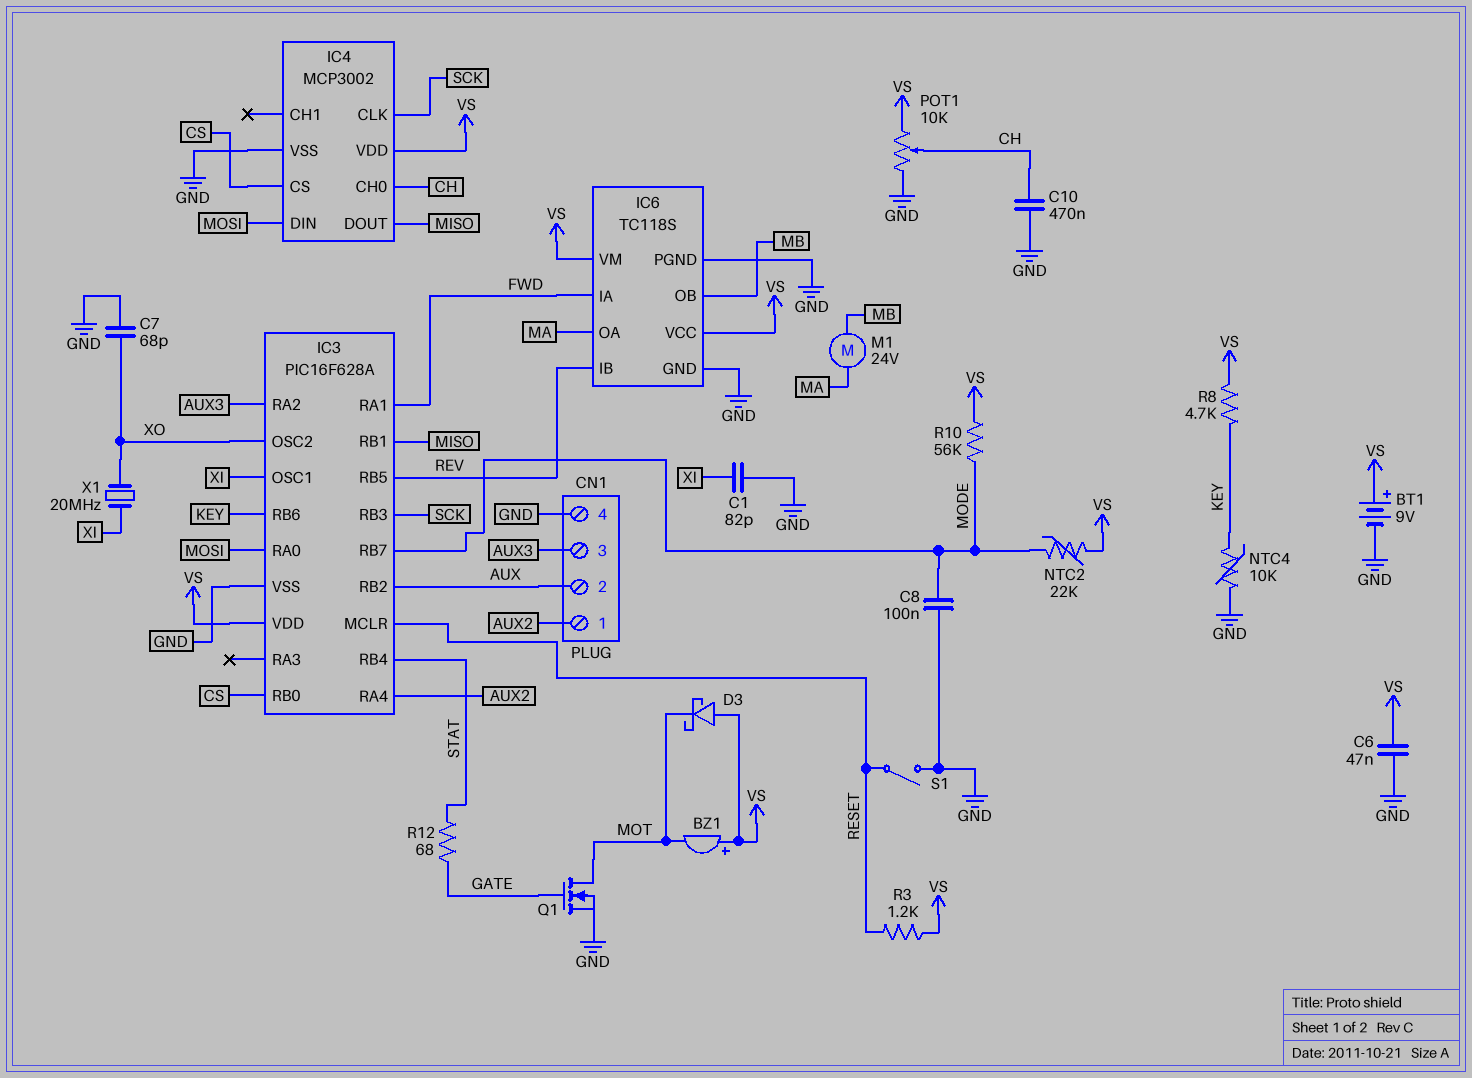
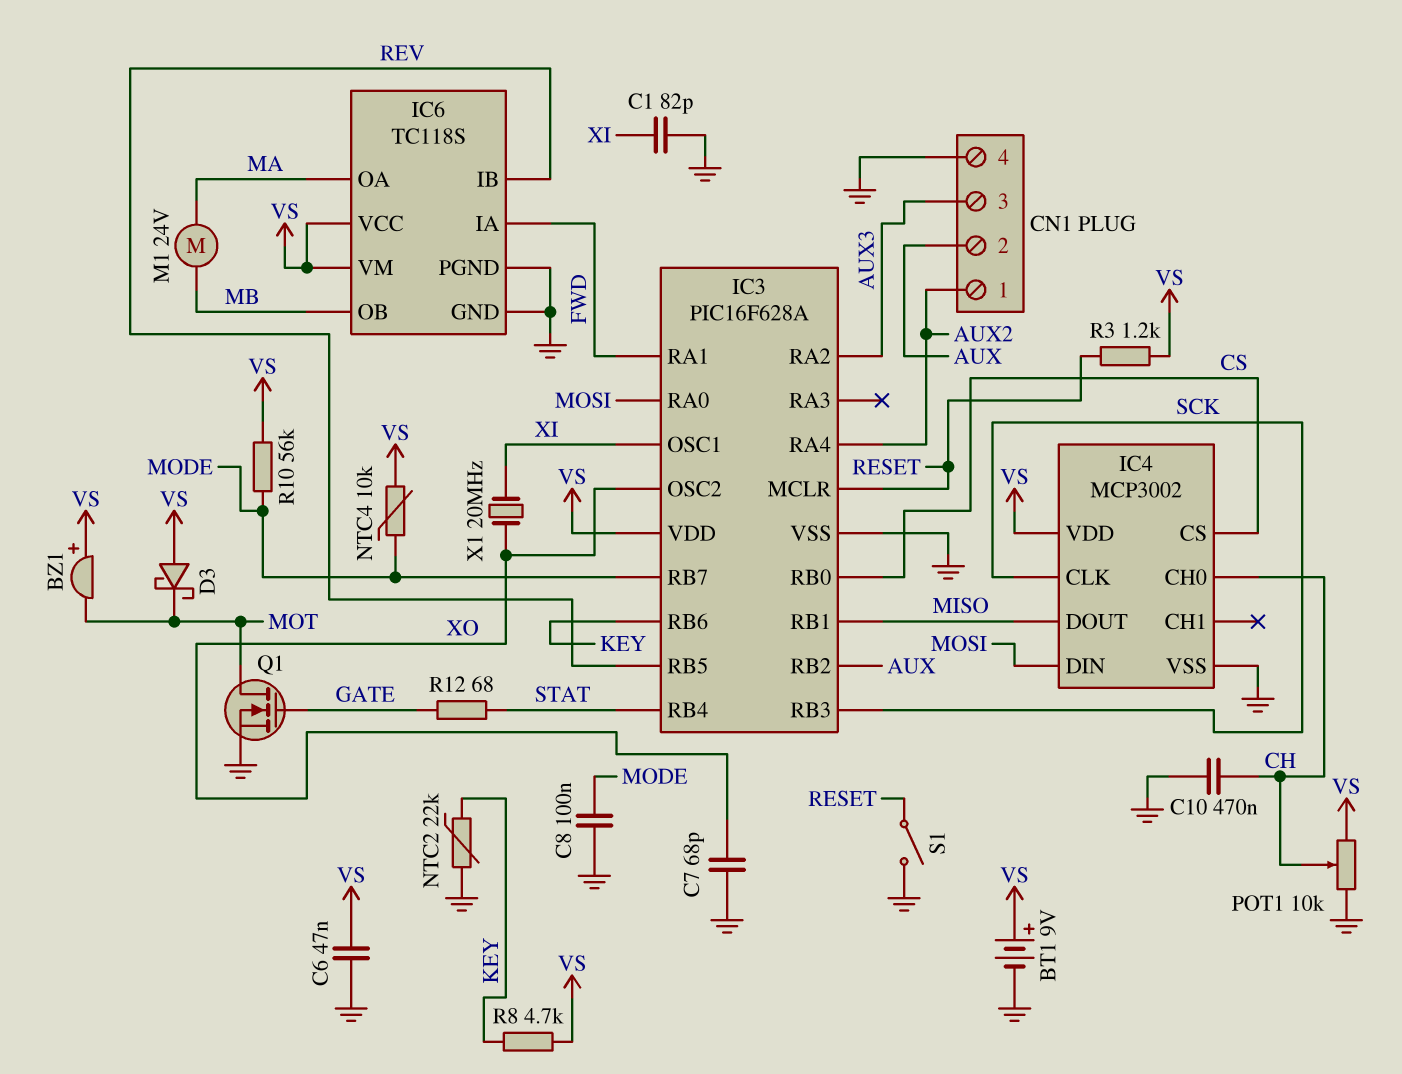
NTC2: 22k (MODE, VS) -> 22k (GND, KEY)
NTC4: 10k (GND, KEY) -> 10k (MODE, VS)

